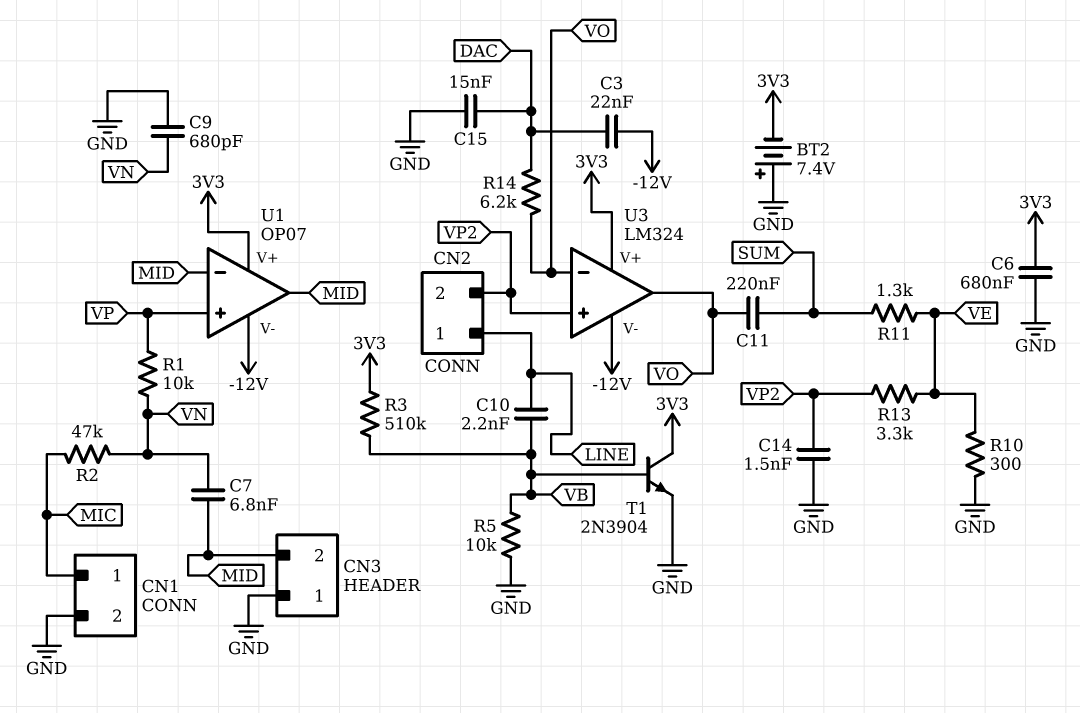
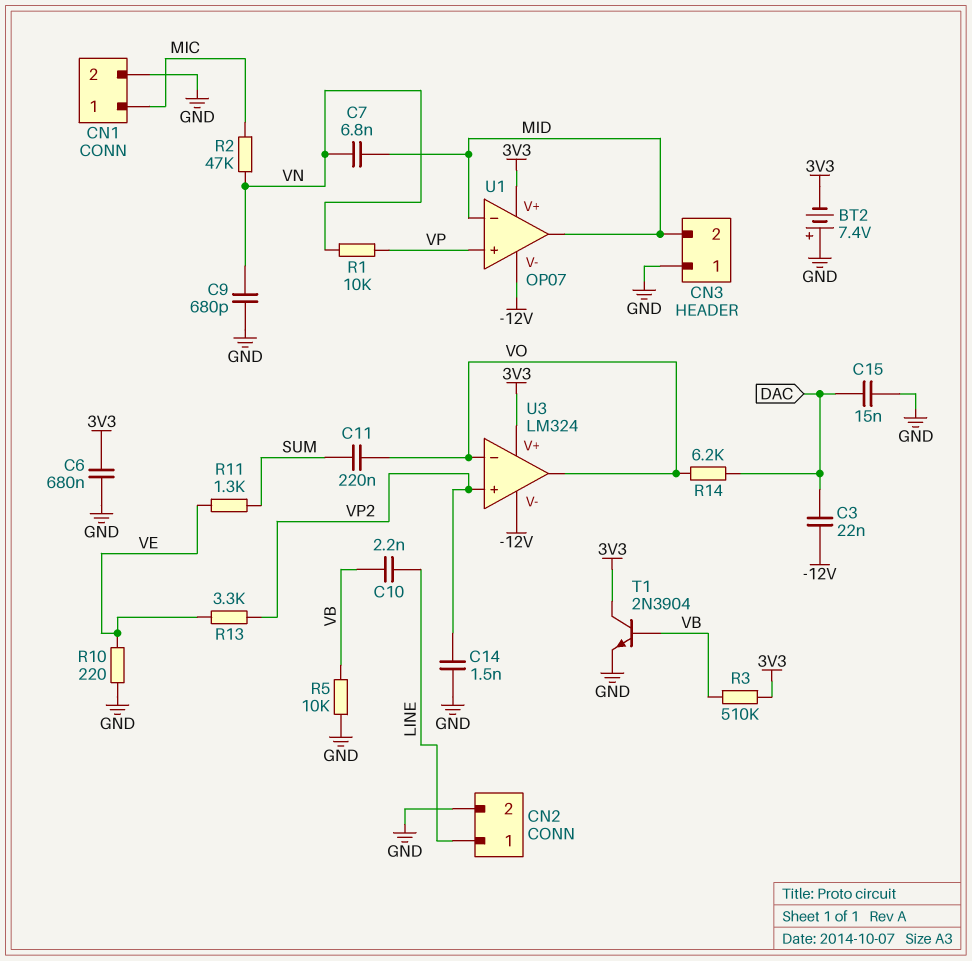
CN2 pin 2: VP2 -> GND
R10: 300 (GND, VE) -> 220 (GND, VE)

